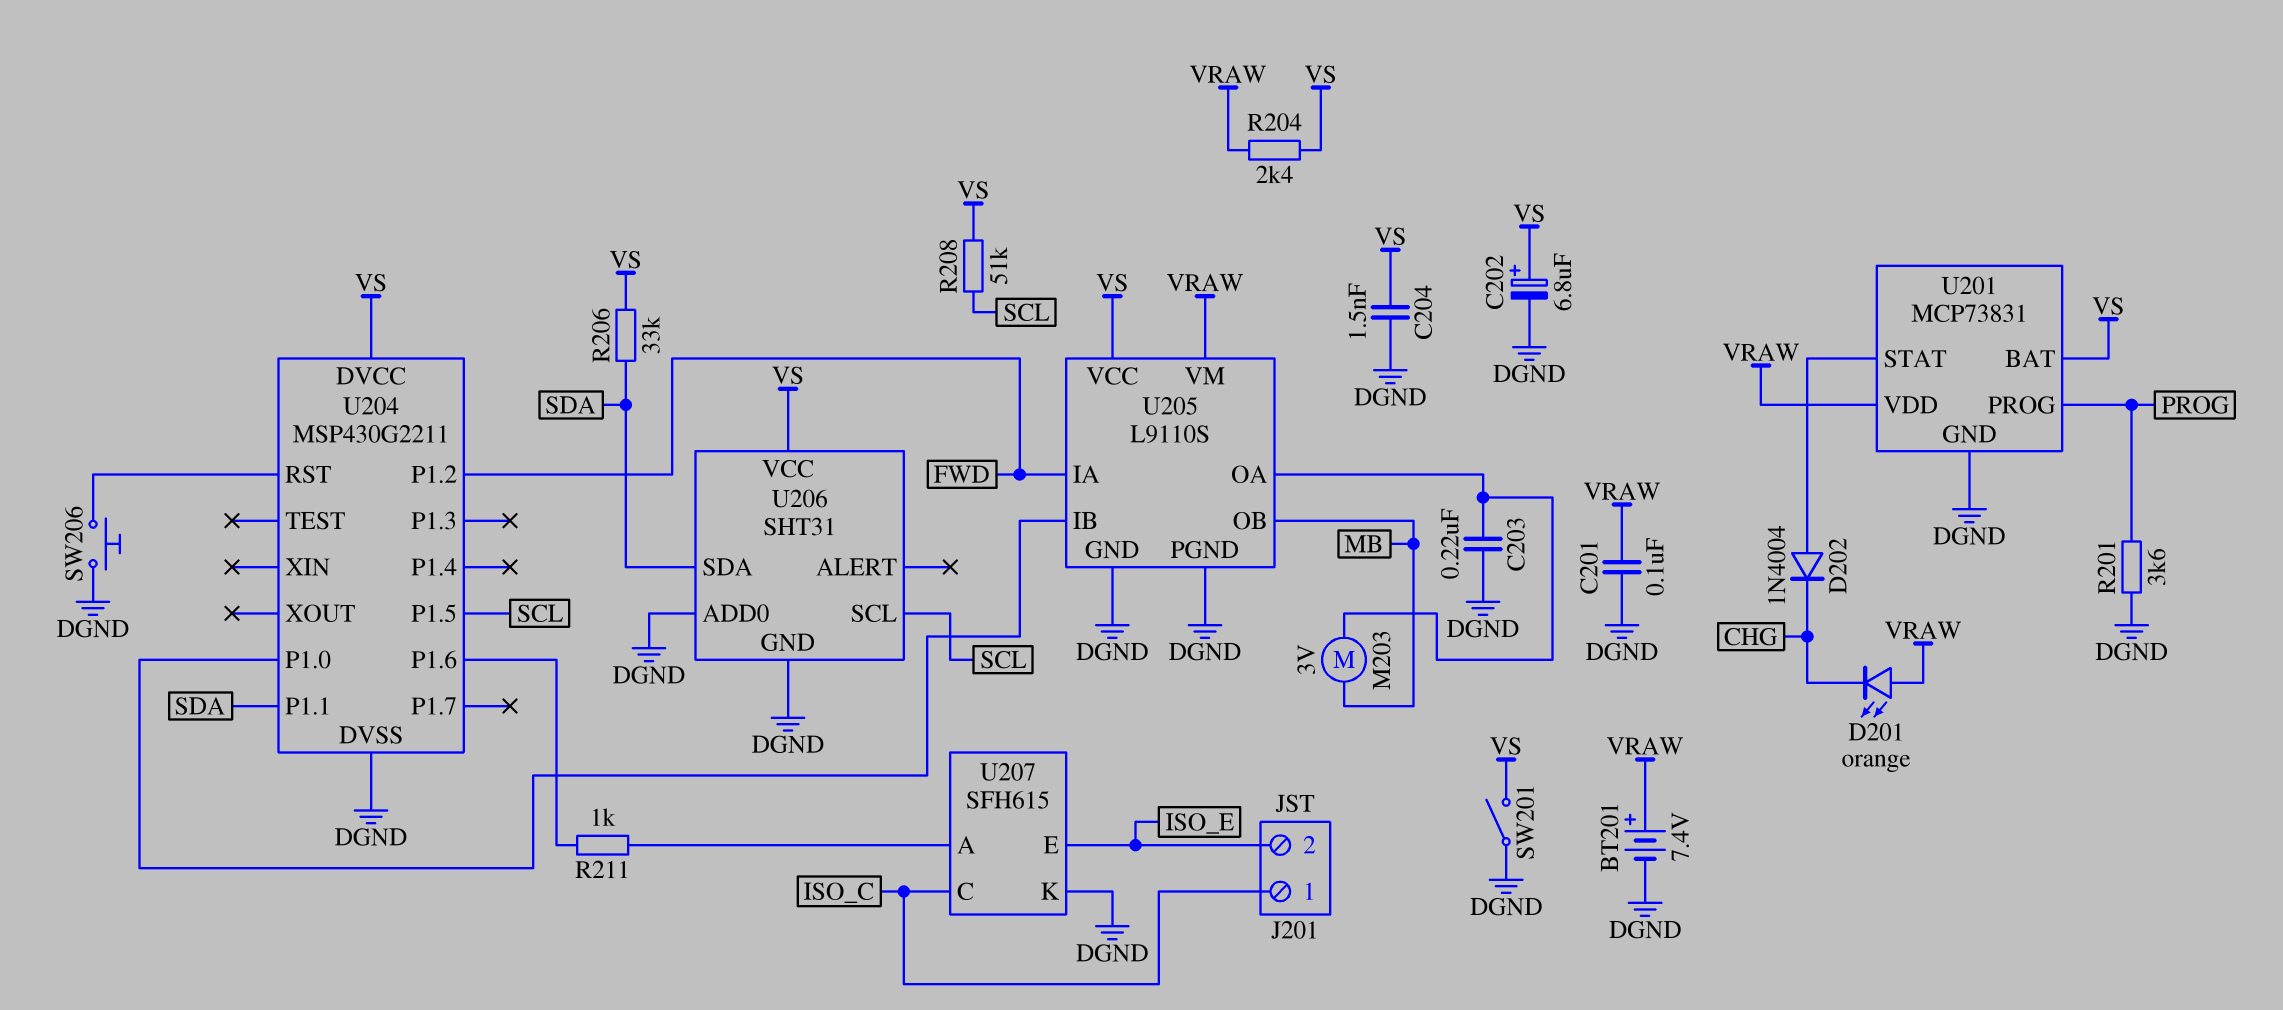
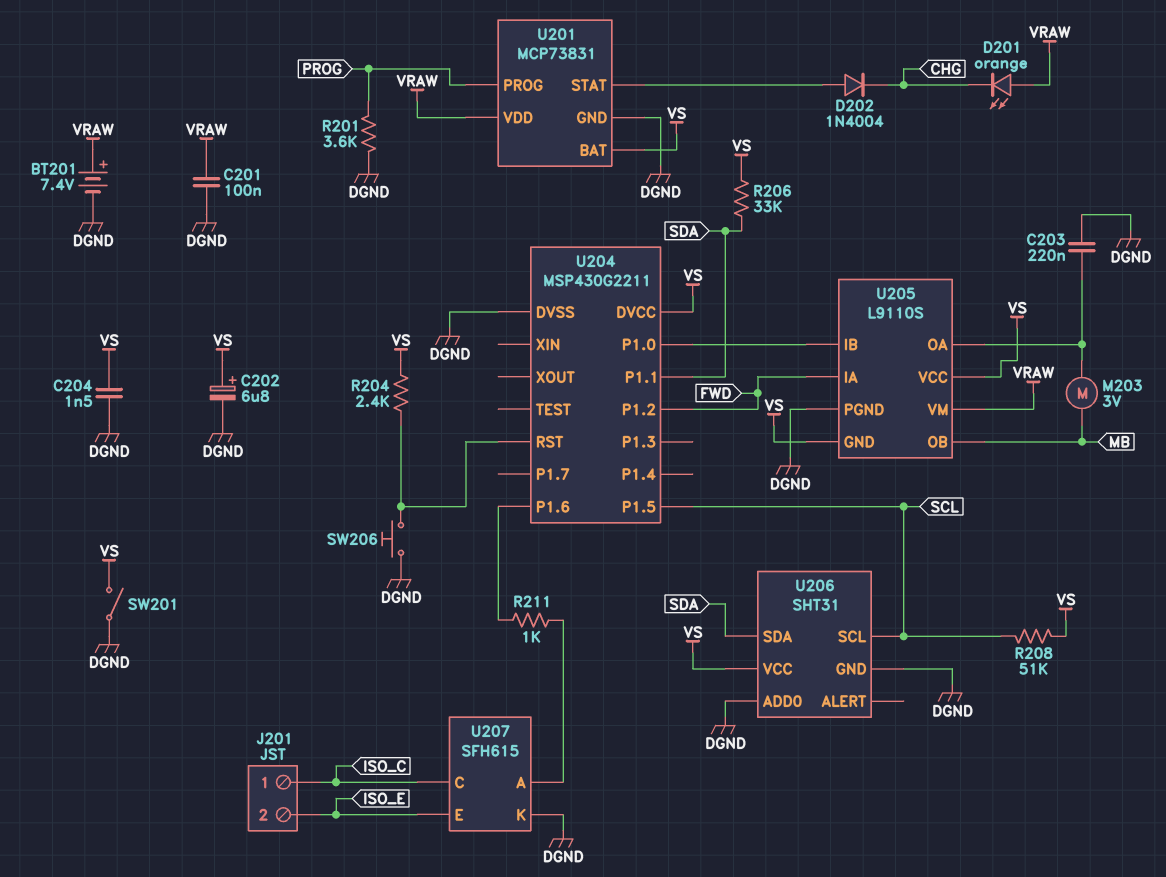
R204: 2.4k (VRAW, VS) -> 2.4k (U204/RST, VS)
U205 pin GND: DGND -> VS

